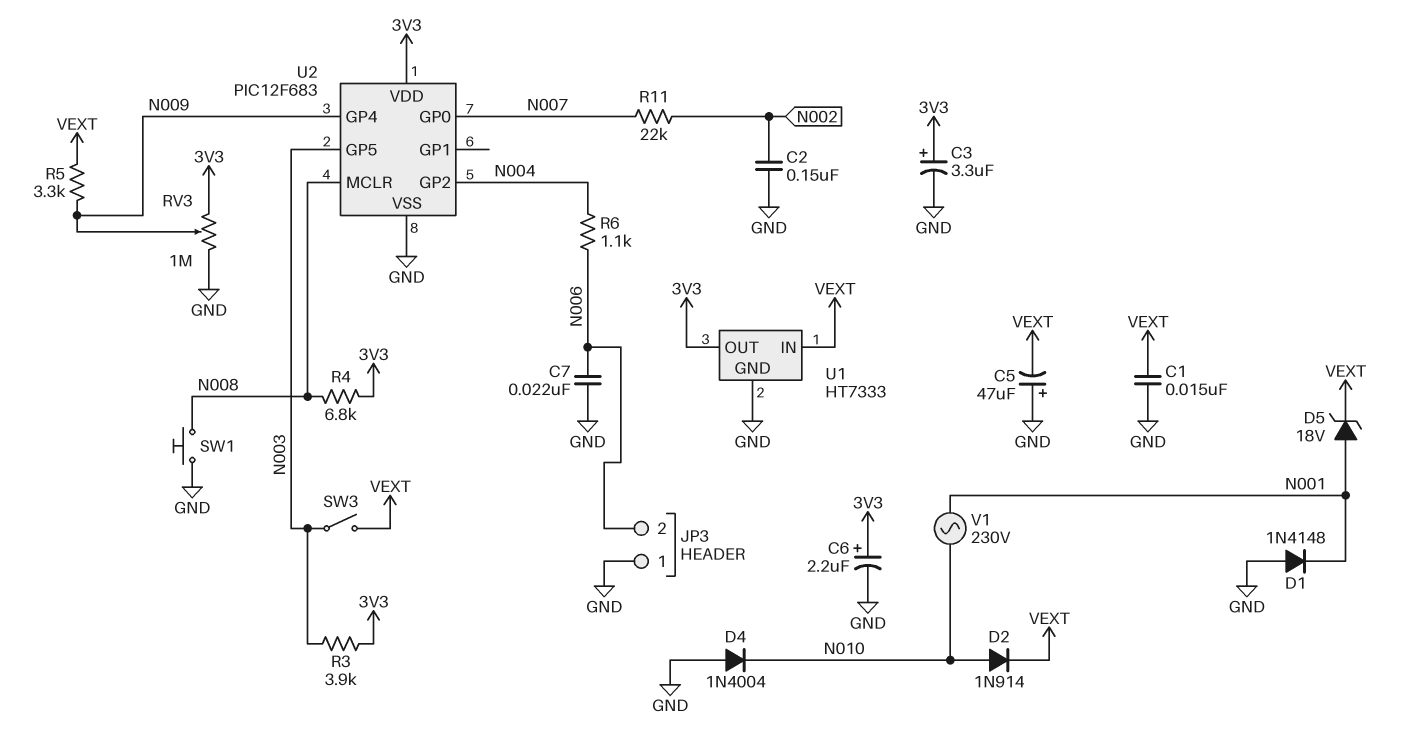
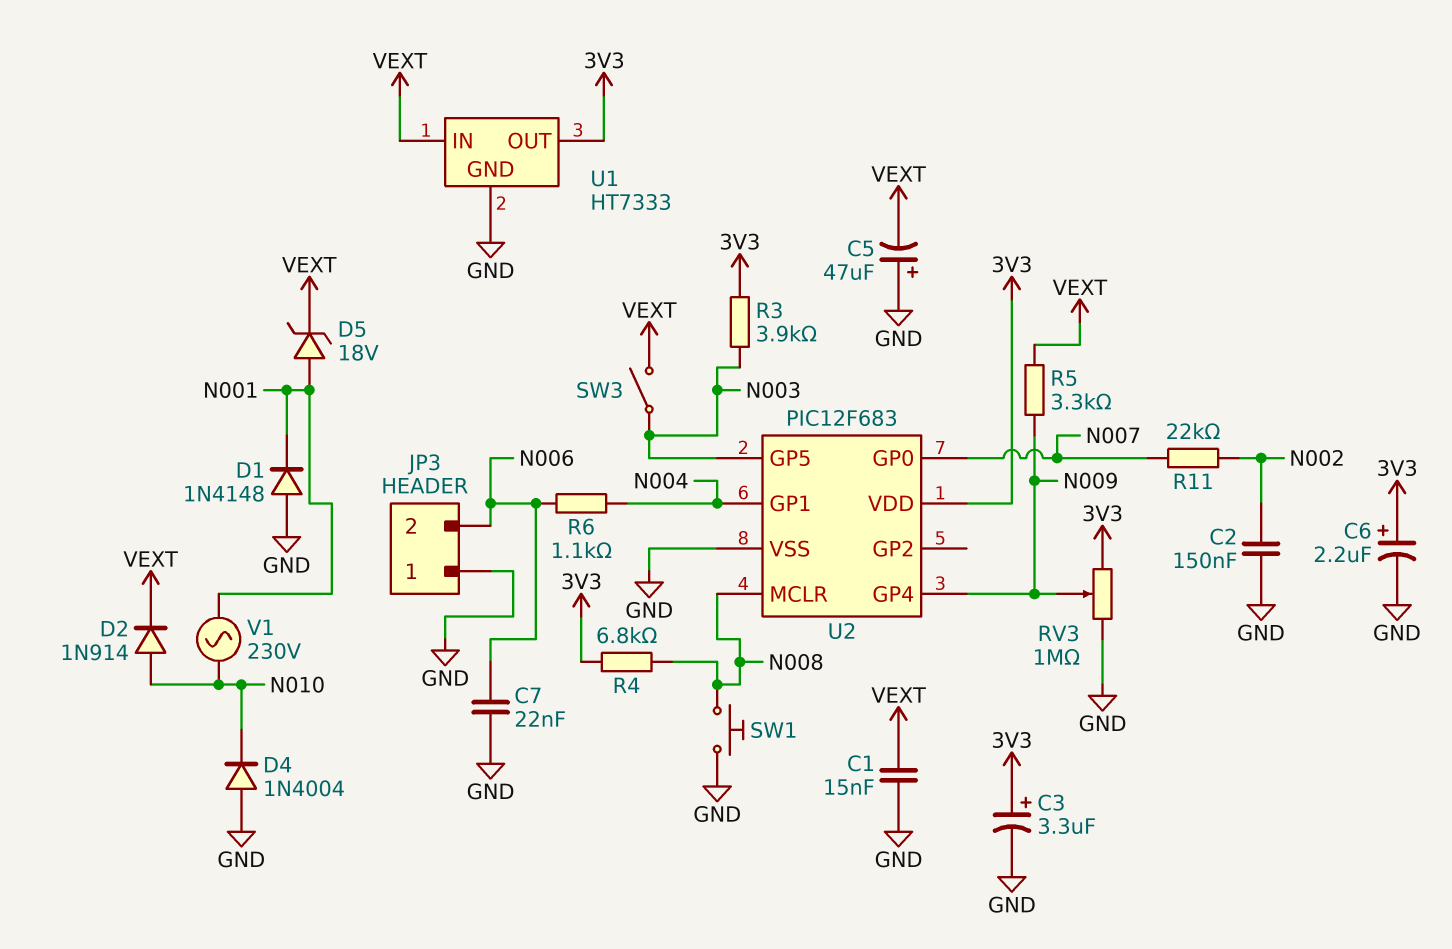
U2 pin GP1: none -> N004
U2 pin GP2: N004 -> none

